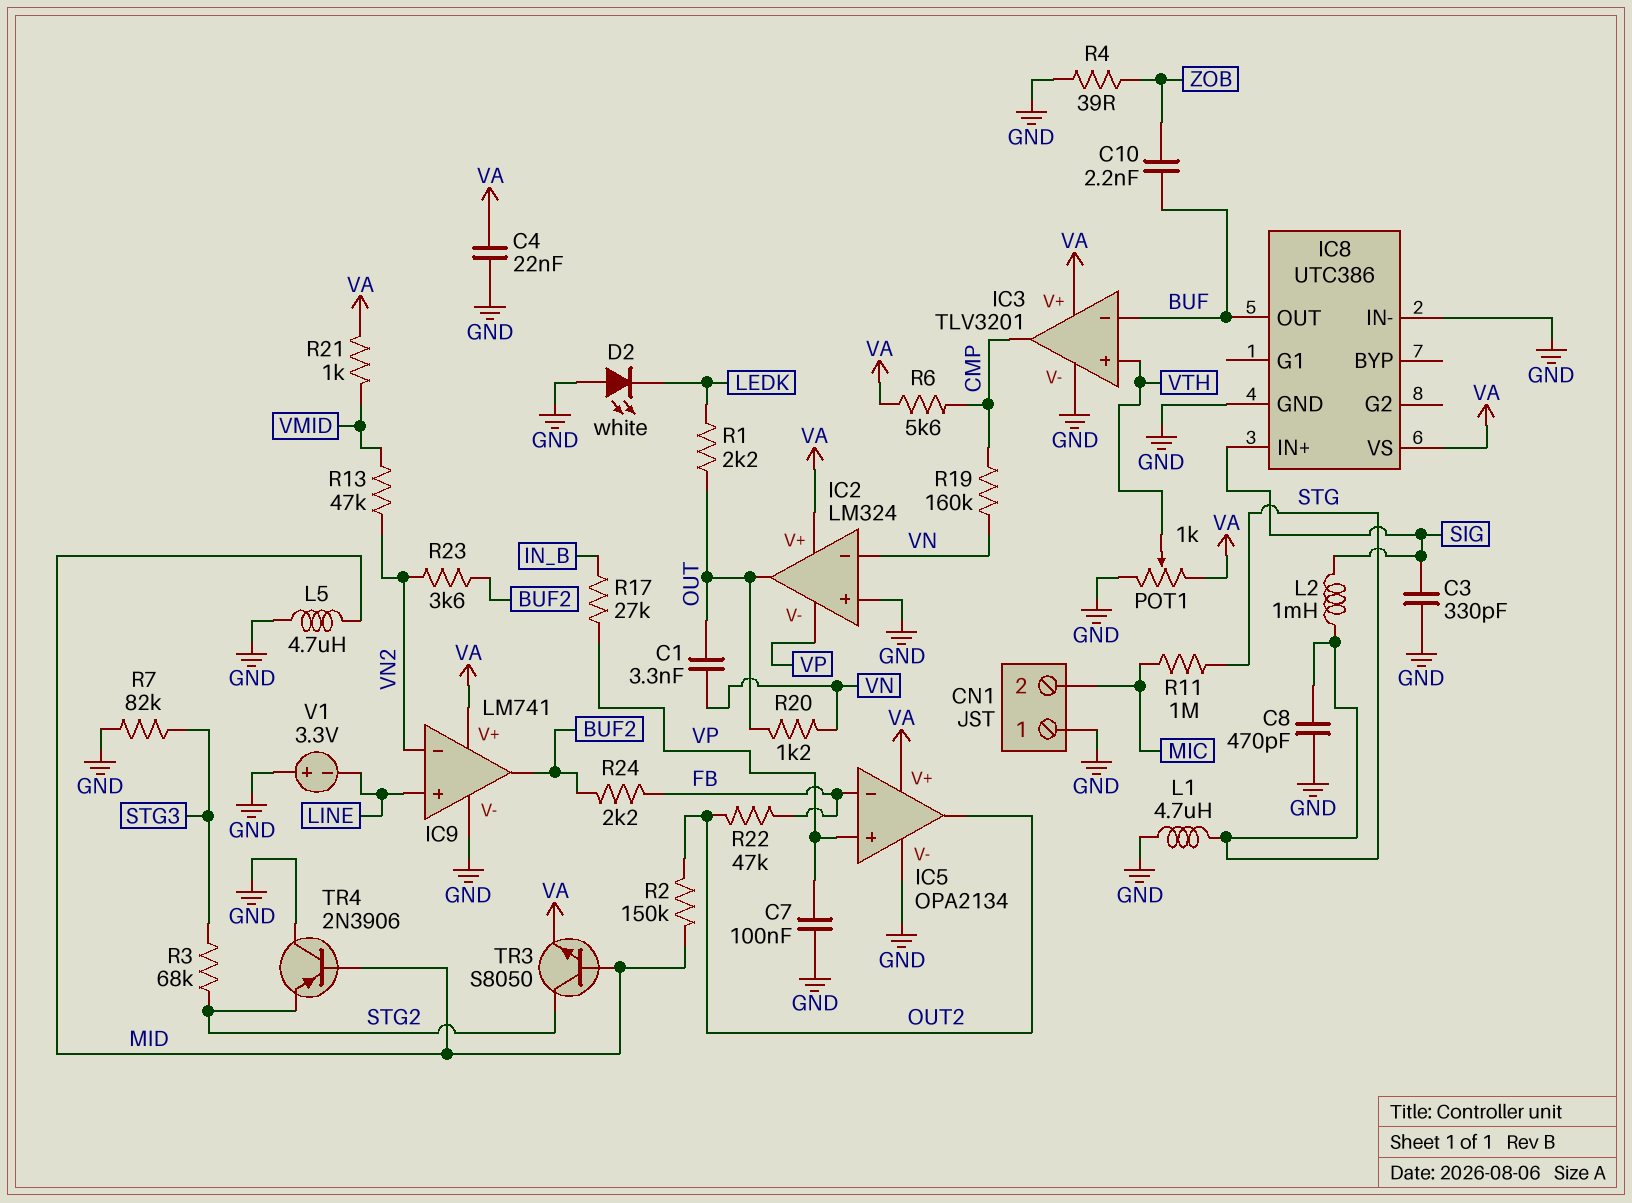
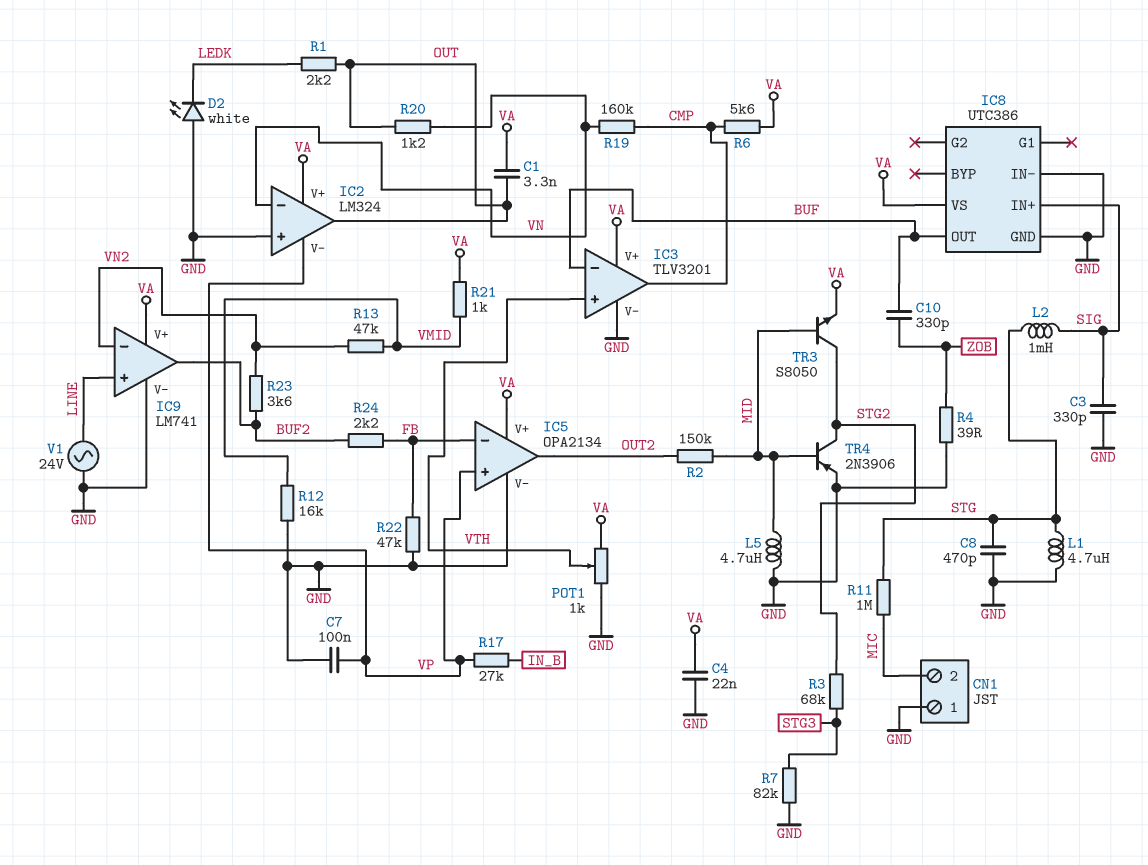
C1: 3.3nF (OUT, VN) -> 3.3nF (OUT, VA)
C10: 2.2nF (BUF, ZOB) -> 330pF (BUF, ZOB)
R12: none -> 16k (GND, VMID)
R22: 47k (FB, OUT2) -> 47k (FB, GND)
TR4: PNP 2N3906 (B MID, C GND, E STG2) -> PNP 2N3906 (B MID, C STG2, E GND)
V1: 3.3V (plus GND, minus LINE) -> AC 24V (GND, LINE)

